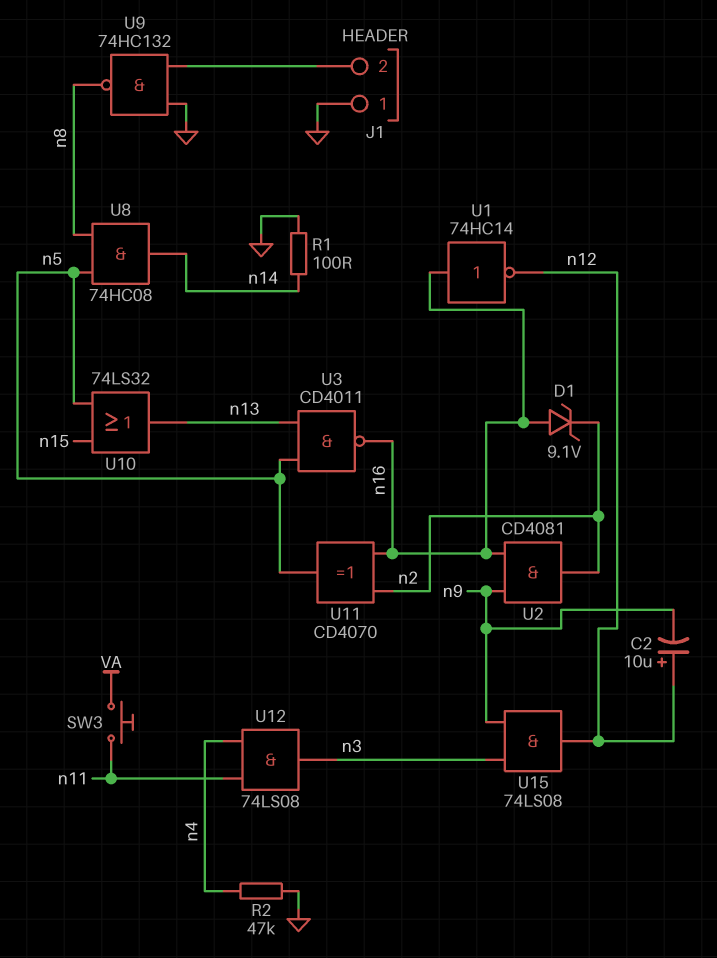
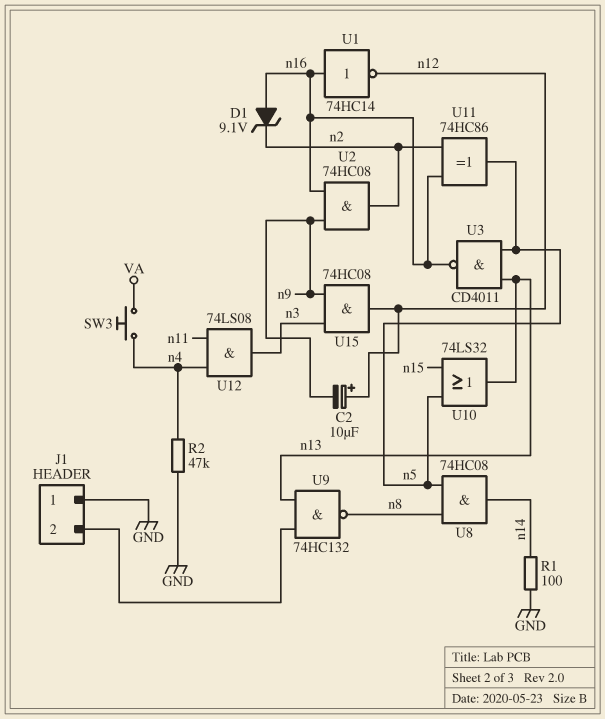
SW3: button (VA, n11) -> button (VA, n4)
U2: AND CD4081 (in n9, in n16, out n2) -> AND 74HC08 (in n9, in n16, out n2)
U9: NAND 74HC132 (in GND, in J1/2, out n8) -> NAND 74HC132 (in J1/2, in n13, out n8)
U11: XOR CD4070 (in n2, in n16, out n5) -> XOR 74HC86 (in n2, in n16, out n5)
U15: AND 74LS08 (in n3, in n9, out n12) -> AND 74HC08 (in n3, in n9, out n12)

